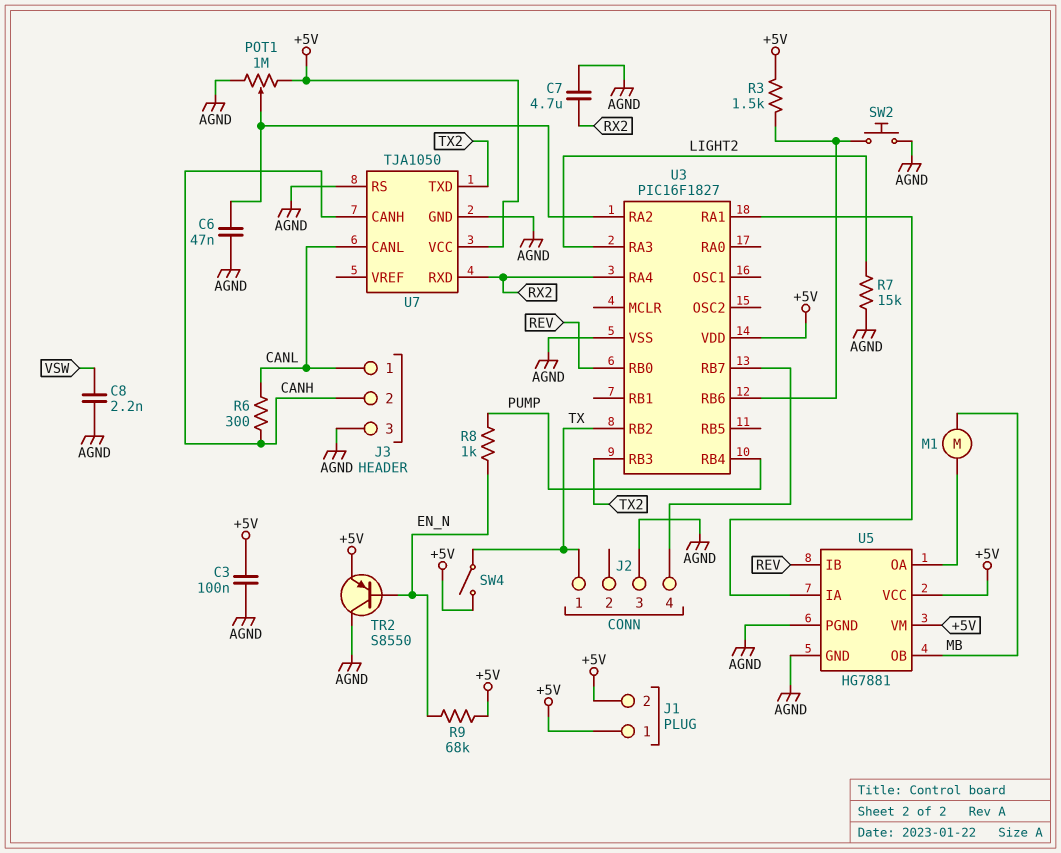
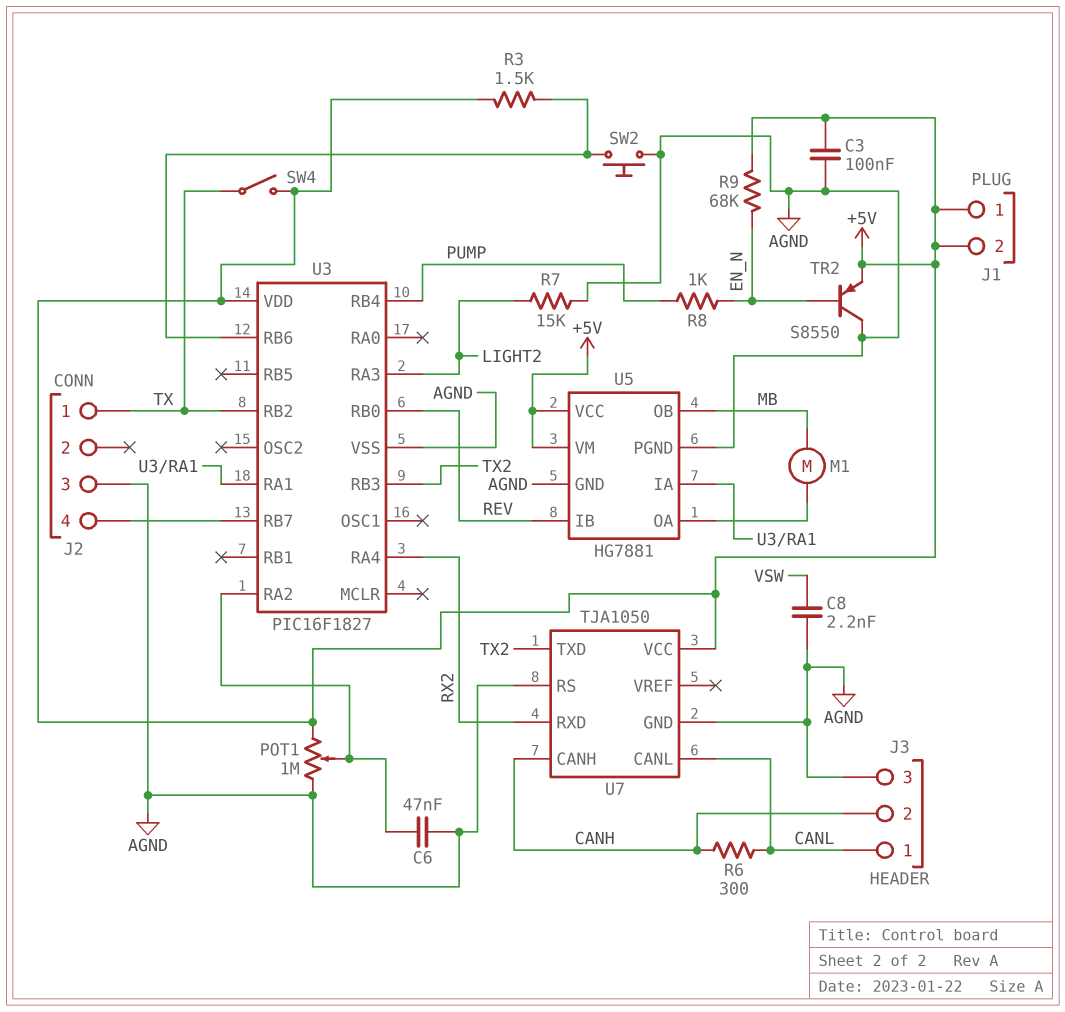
C7: 4.7uF (AGND, RX2) -> none

